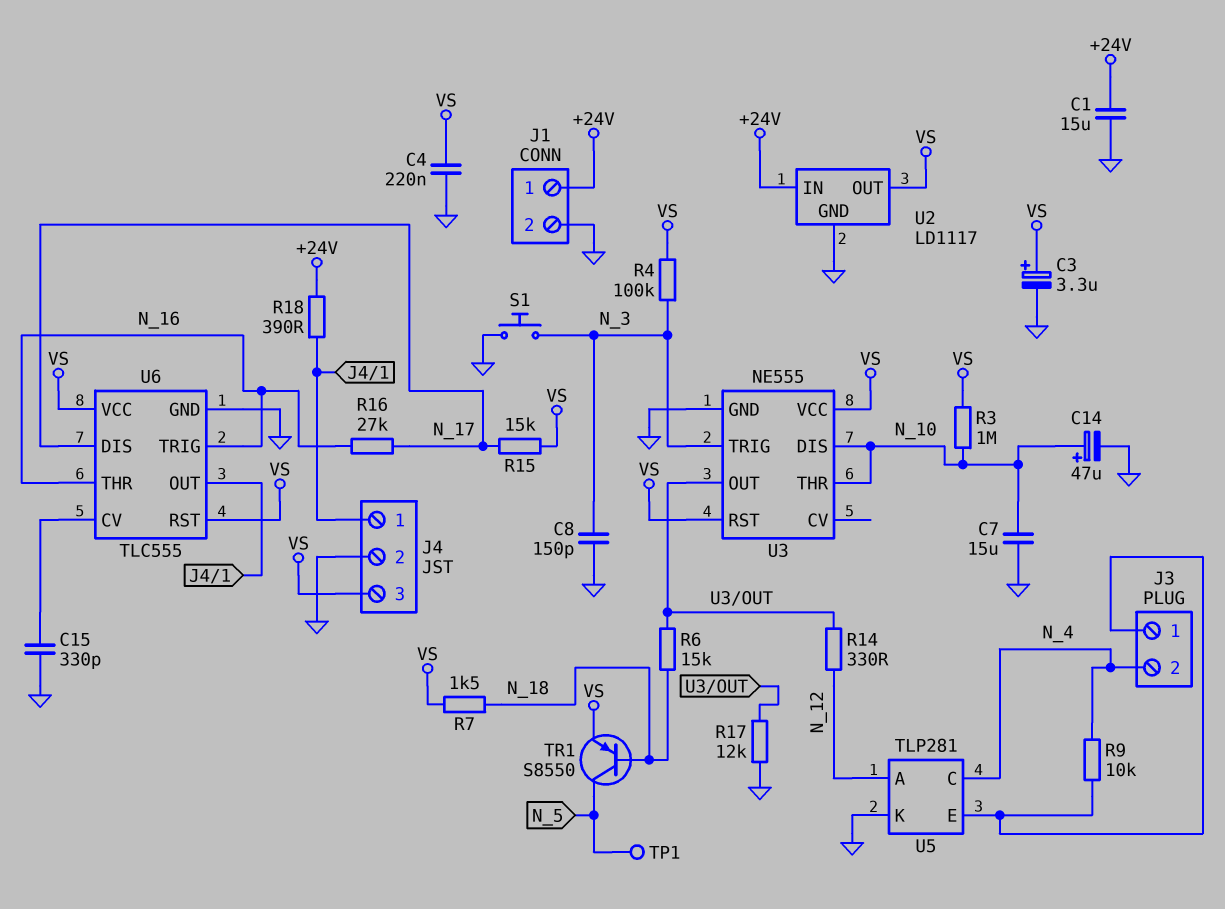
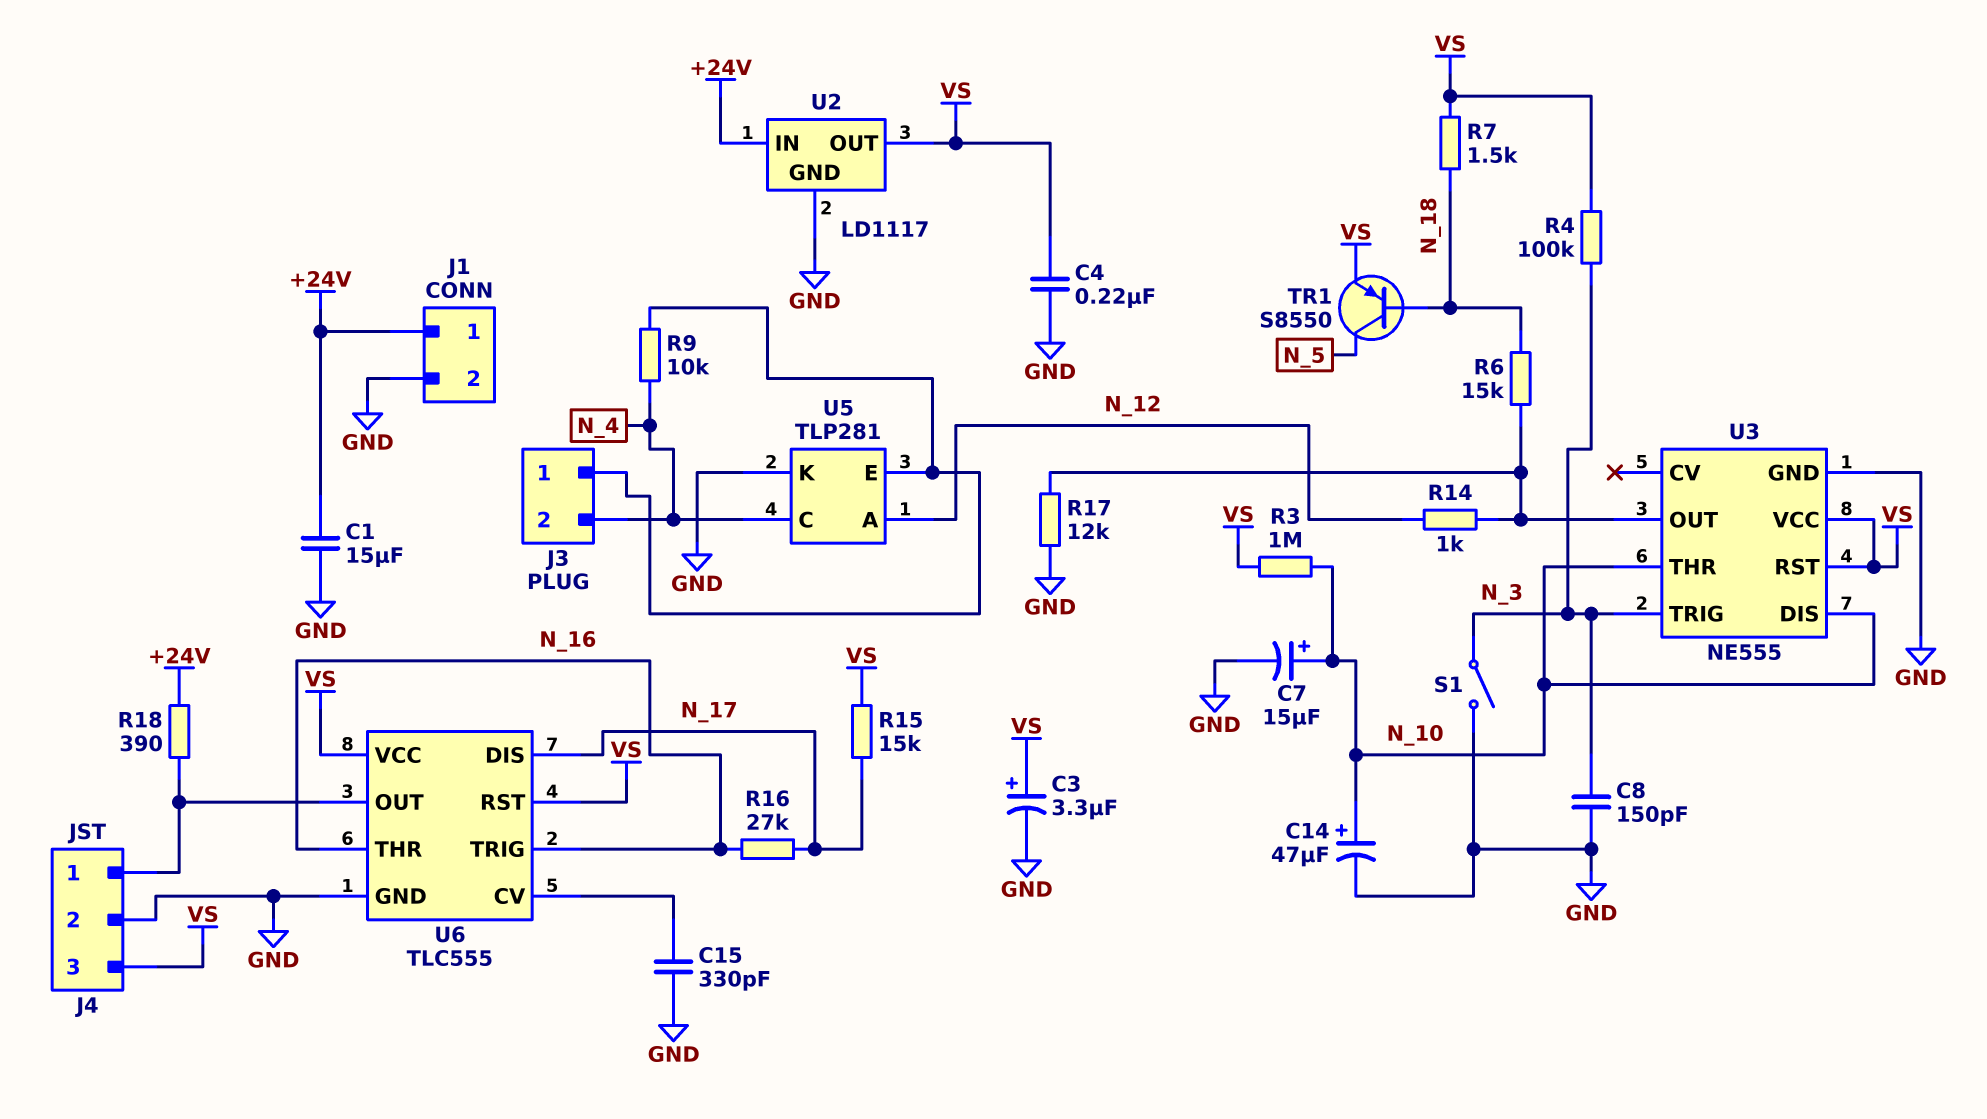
C7: 15uF (GND, N_10) -> 15uF (plus N_10, minus GND)
R14: 330 (N_12, U3/OUT) -> 1k (N_12, U3/OUT)
S1: button (GND, N_3) -> switch (GND, N_3)
TP1: test point (N_5) -> none

